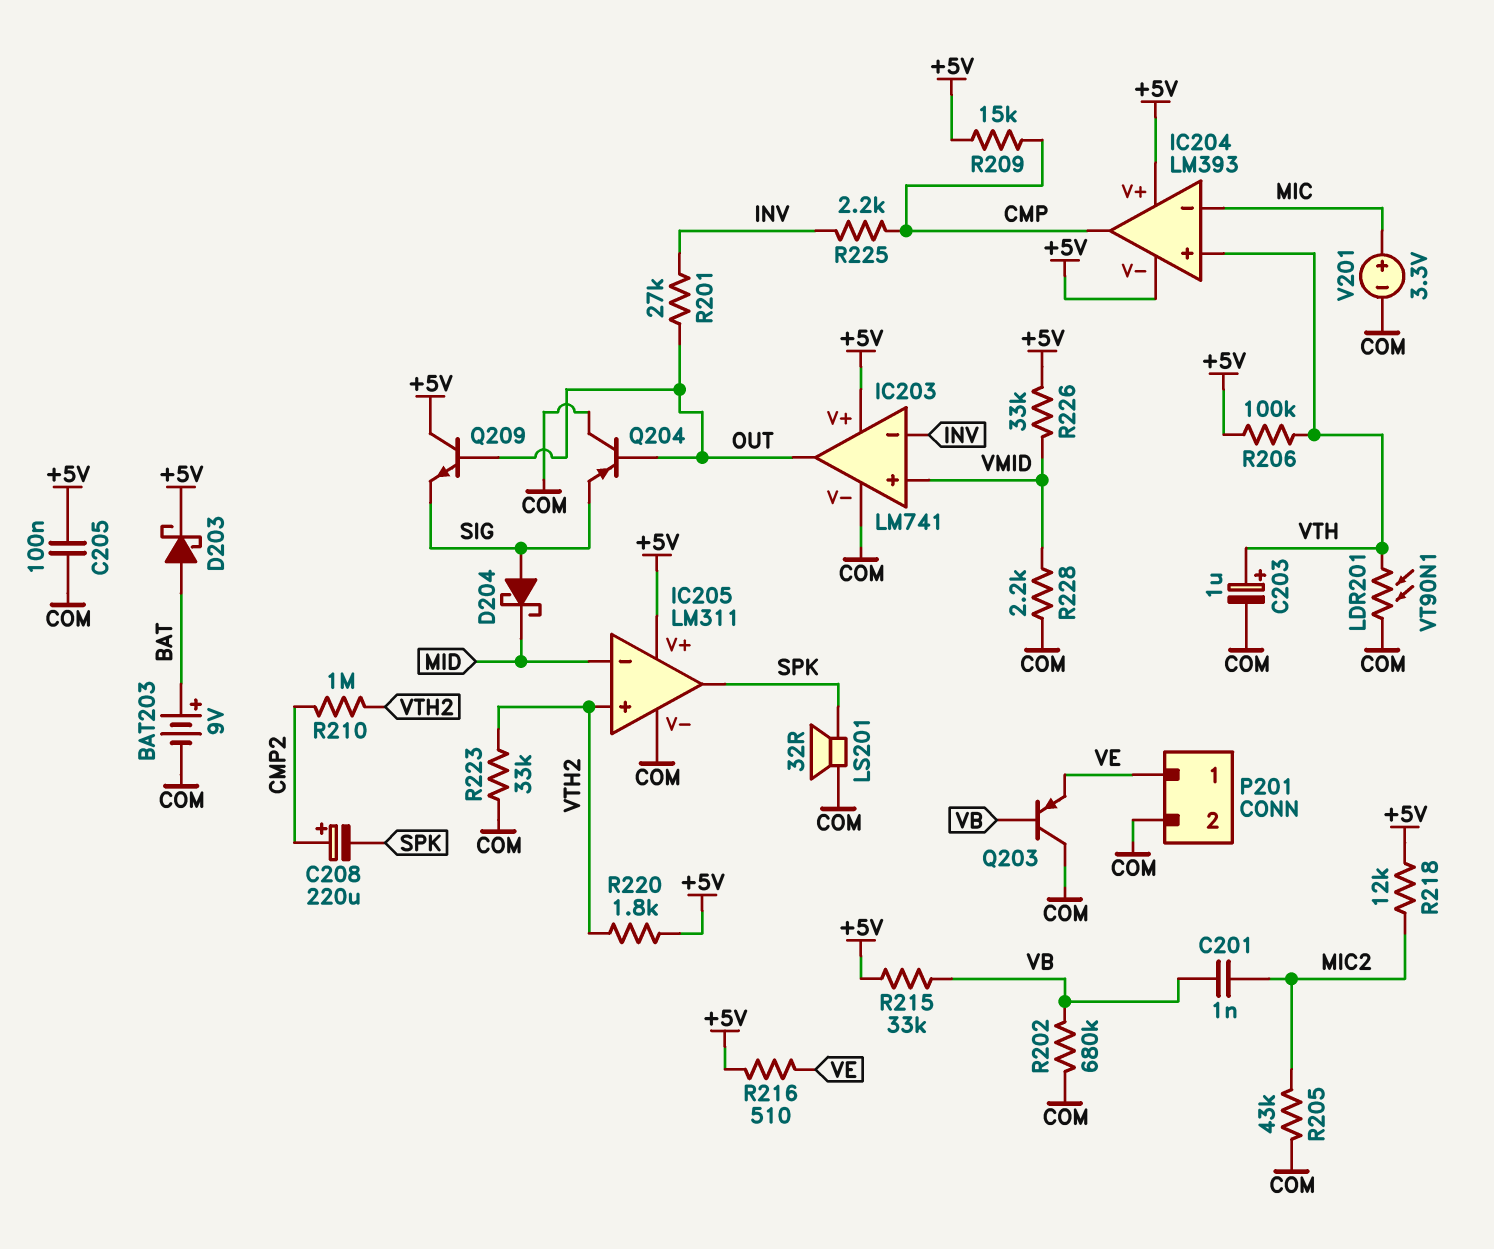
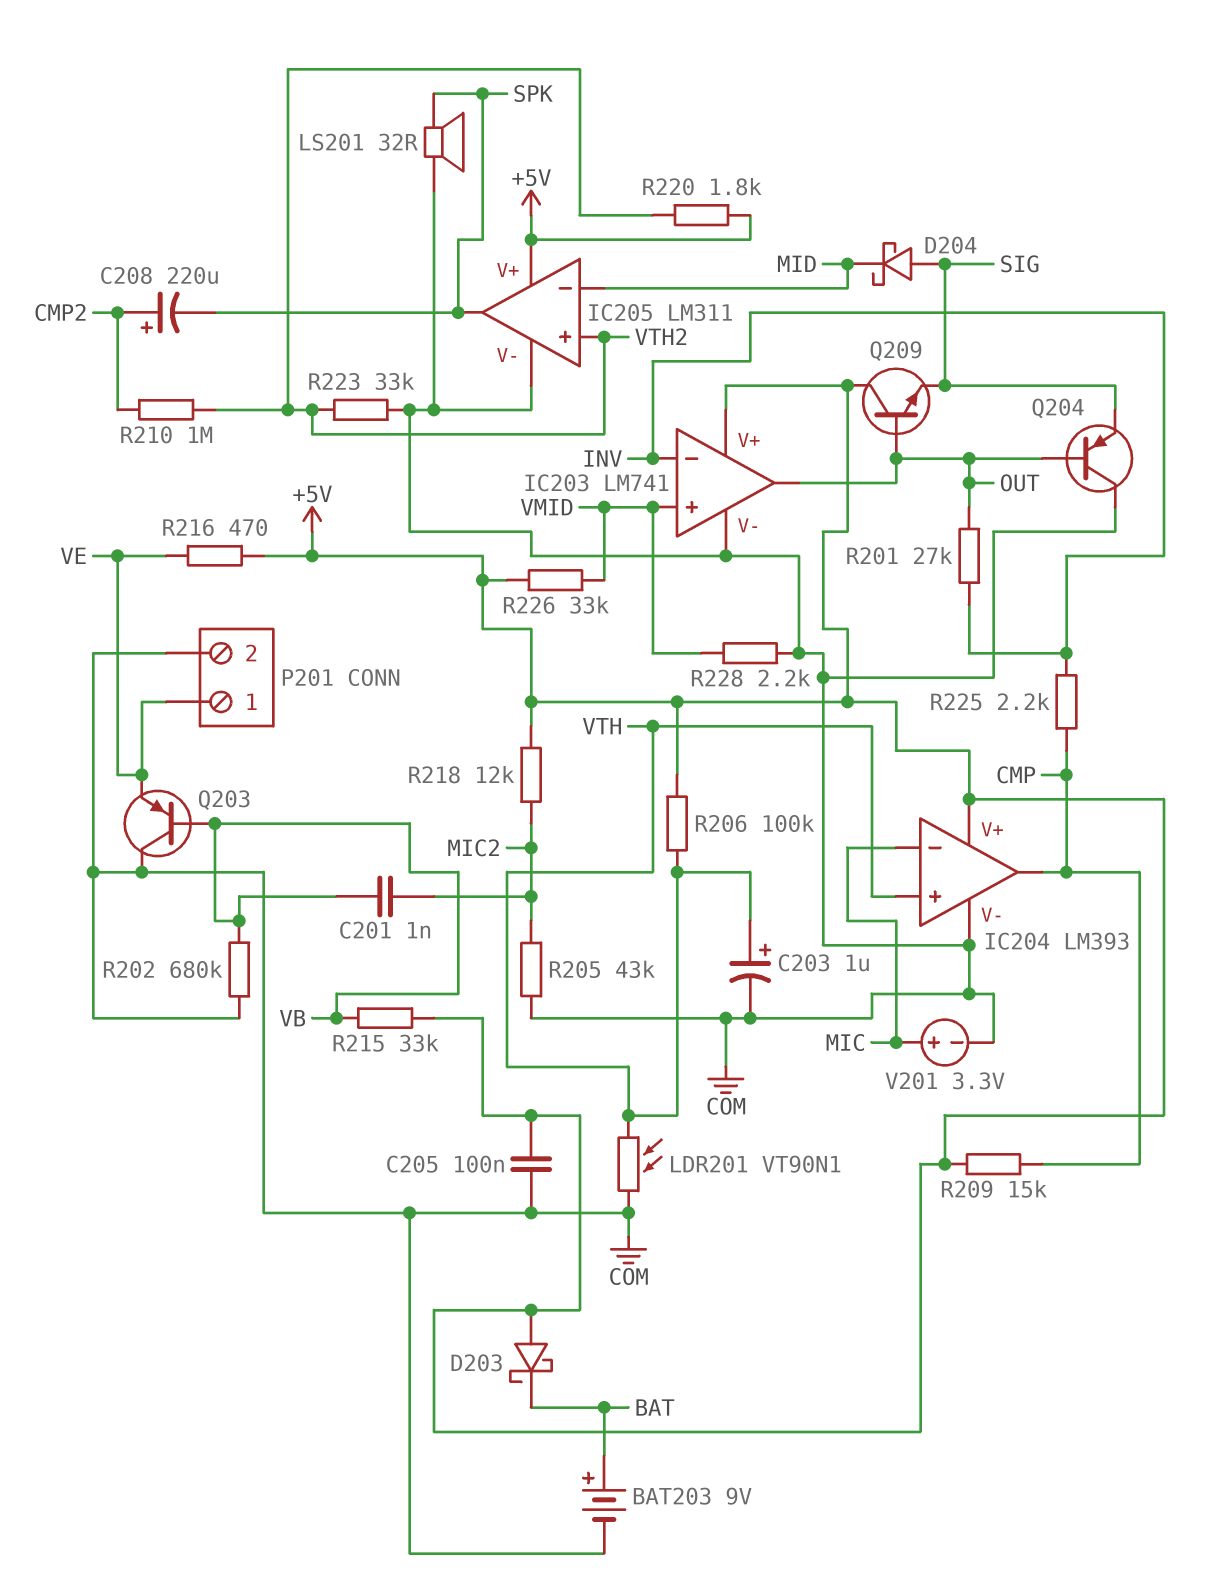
D203: schottky (A BAT, K +5V) -> schottky (A +5V, K BAT)
IC204 pin V-: +5V -> COM
R216: 510 (+5V, VE) -> 470 (+5V, VE)

